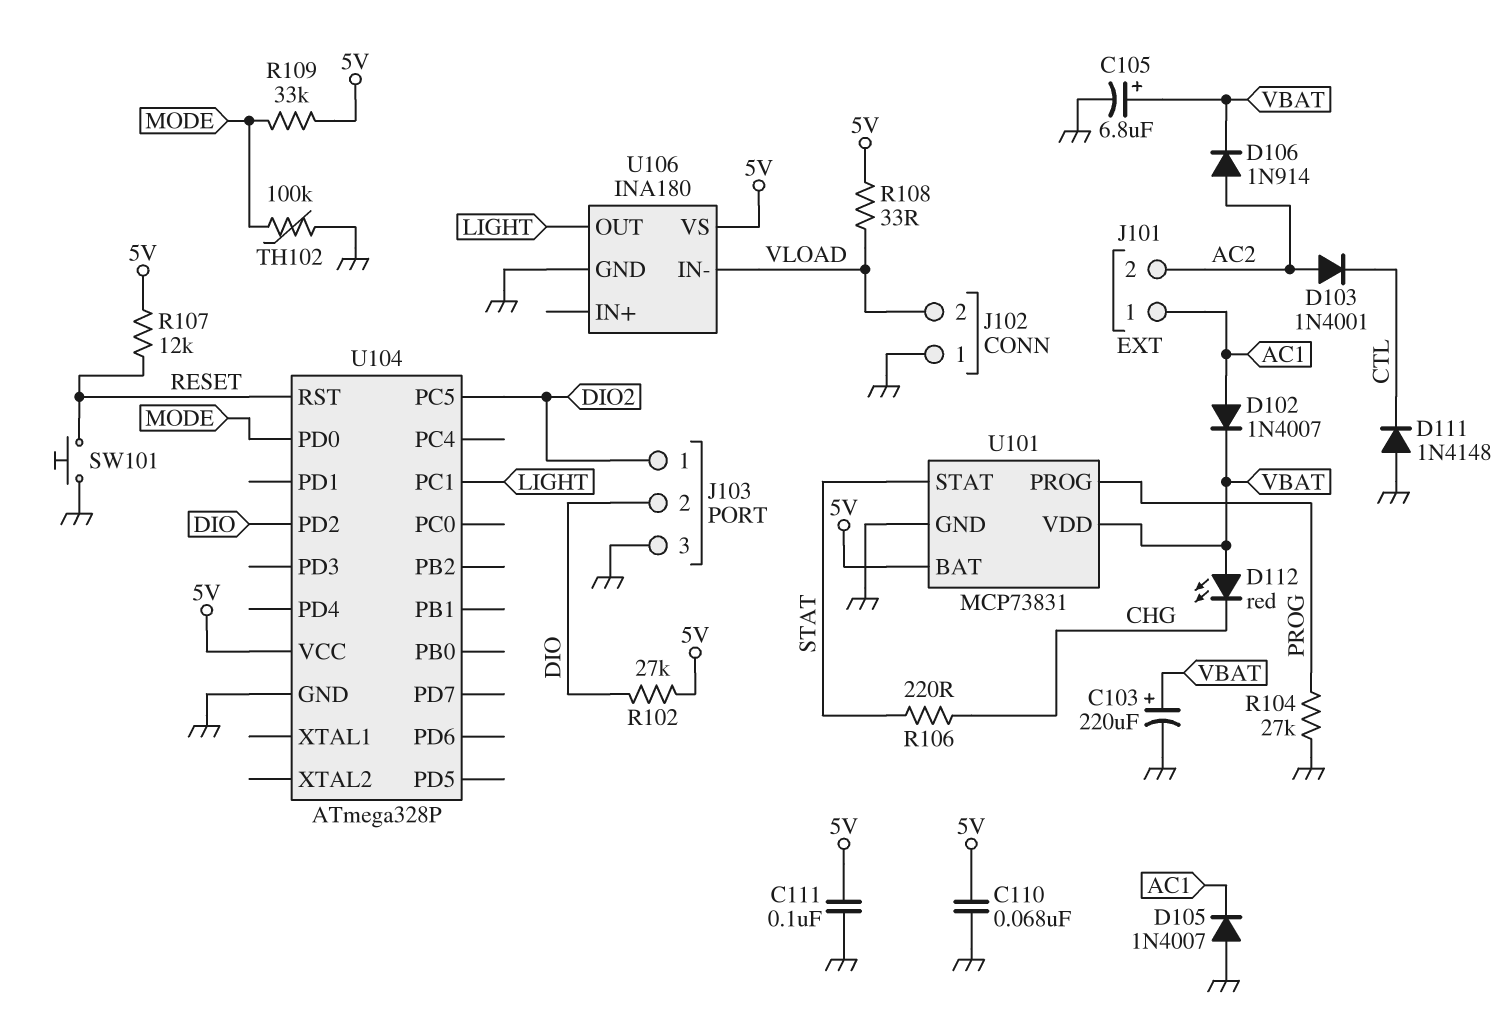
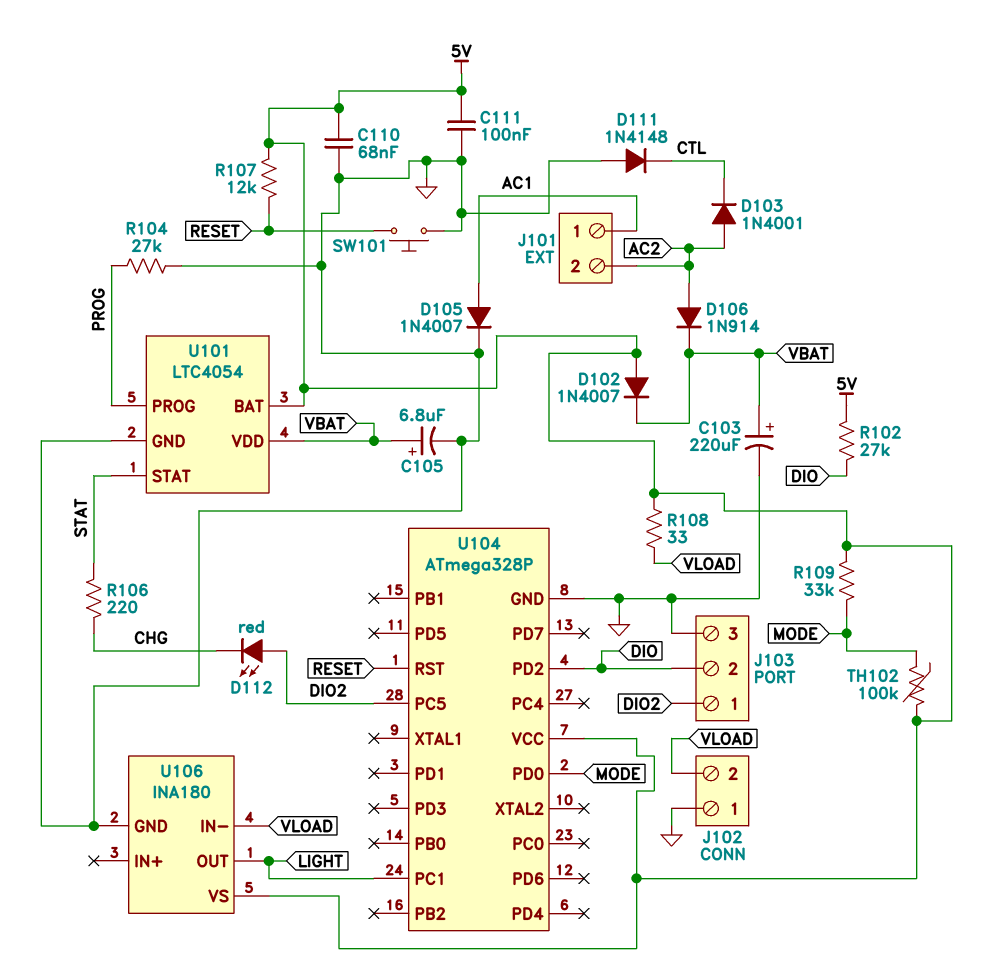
D102: diode 1N4007 (A AC1, K VBAT) -> diode 1N4007 (A 5V, K VBAT)
D105: diode 1N4007 (A GND, K AC1) -> diode 1N4007 (A AC1, K GND)
D112: LED red (A VBAT, K CHG) -> LED red (A DIO2, K CHG)
TH102: 100k (GND, MODE) -> 100k (5V, MODE)
U101: MCP73831 -> LTC4054

